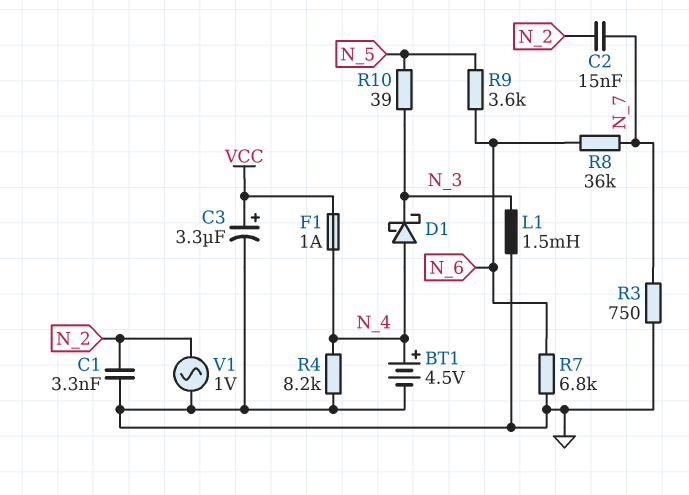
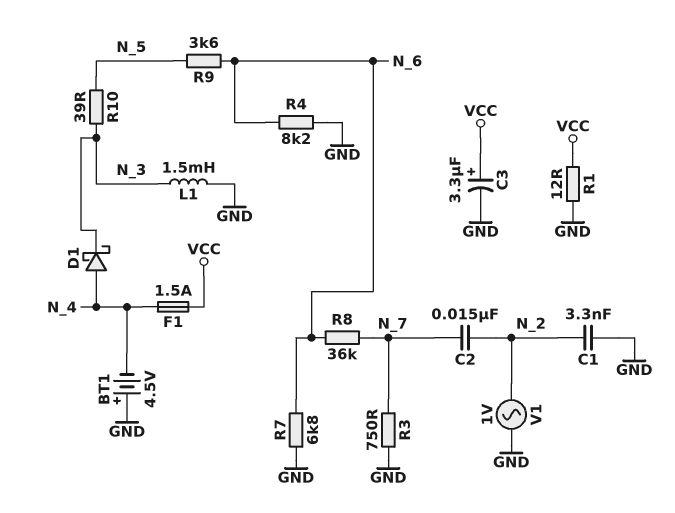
BT1: 4.5V (plus N_4, minus GND) -> 4.5V (plus GND, minus N_4)
F1: 1A (N_4, VCC) -> 1.5A (N_4, VCC)
R1: none -> 12 (GND, VCC)
R4: 8.2k (GND, N_4) -> 8.2k (GND, N_6)

